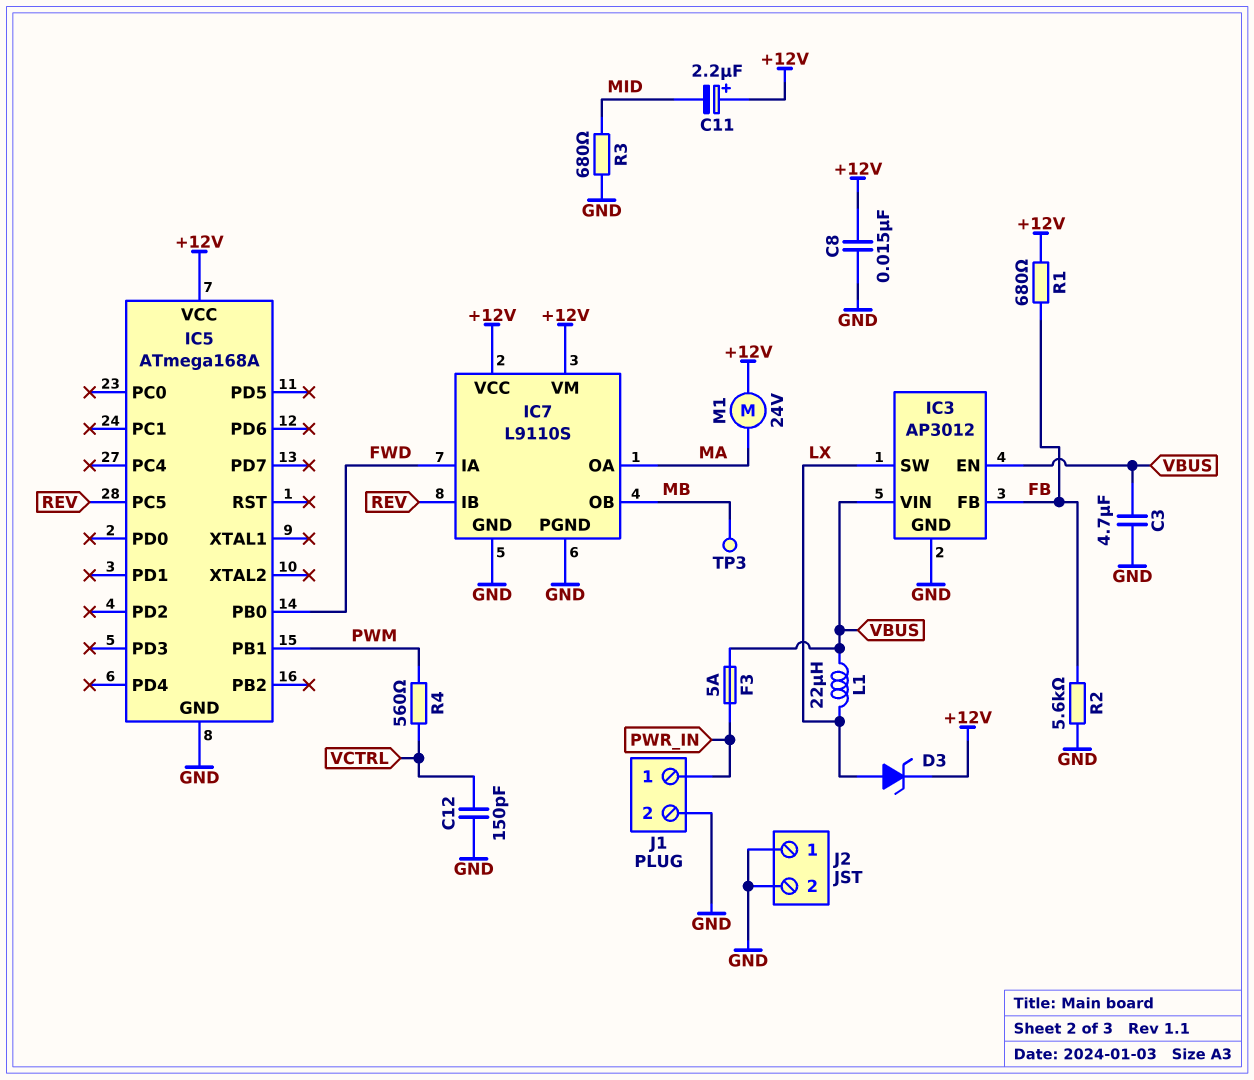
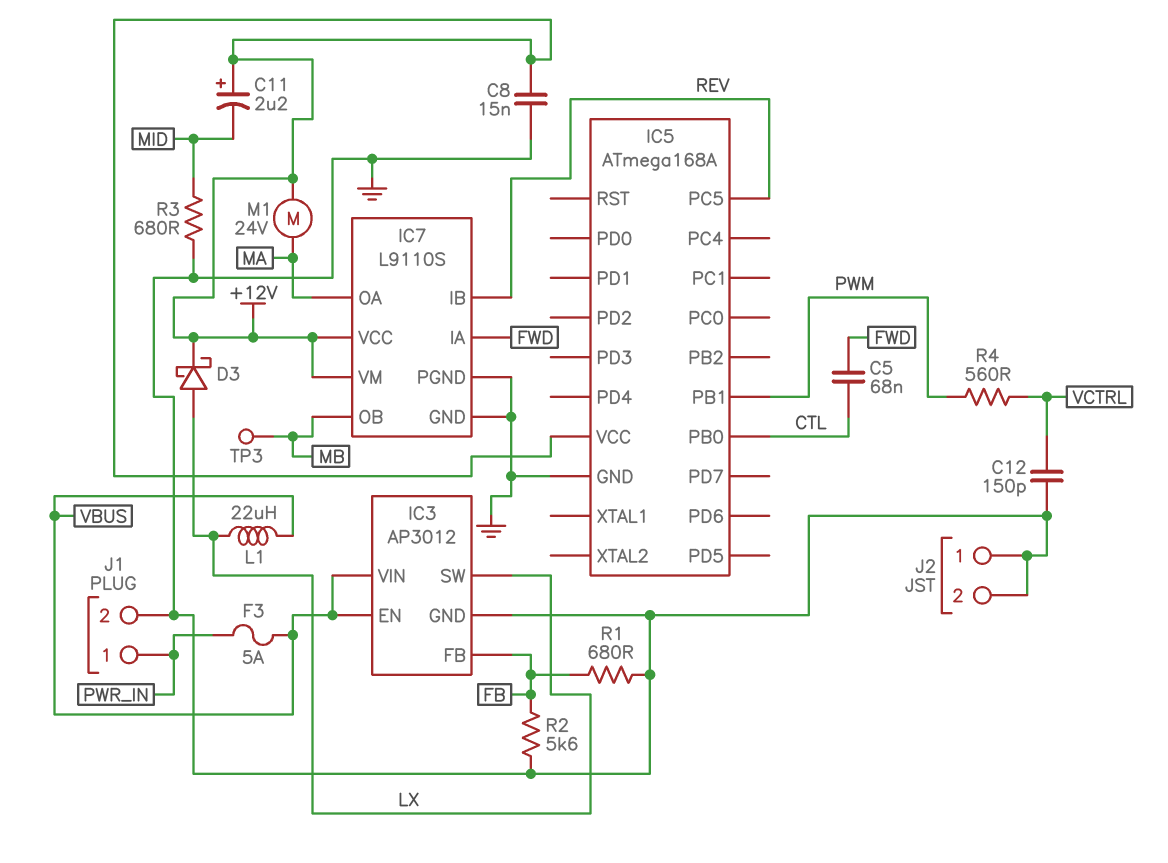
C3: 4.7uF (GND, VBUS) -> none
C5: none -> 68nF (CTL, FWD)
D3: zener (A LX, K +12V) -> schottky (A LX, K +12V)
IC5 pin PB0: FWD -> CTL
R1: 680 (+12V, FB) -> 680 (FB, GND)

